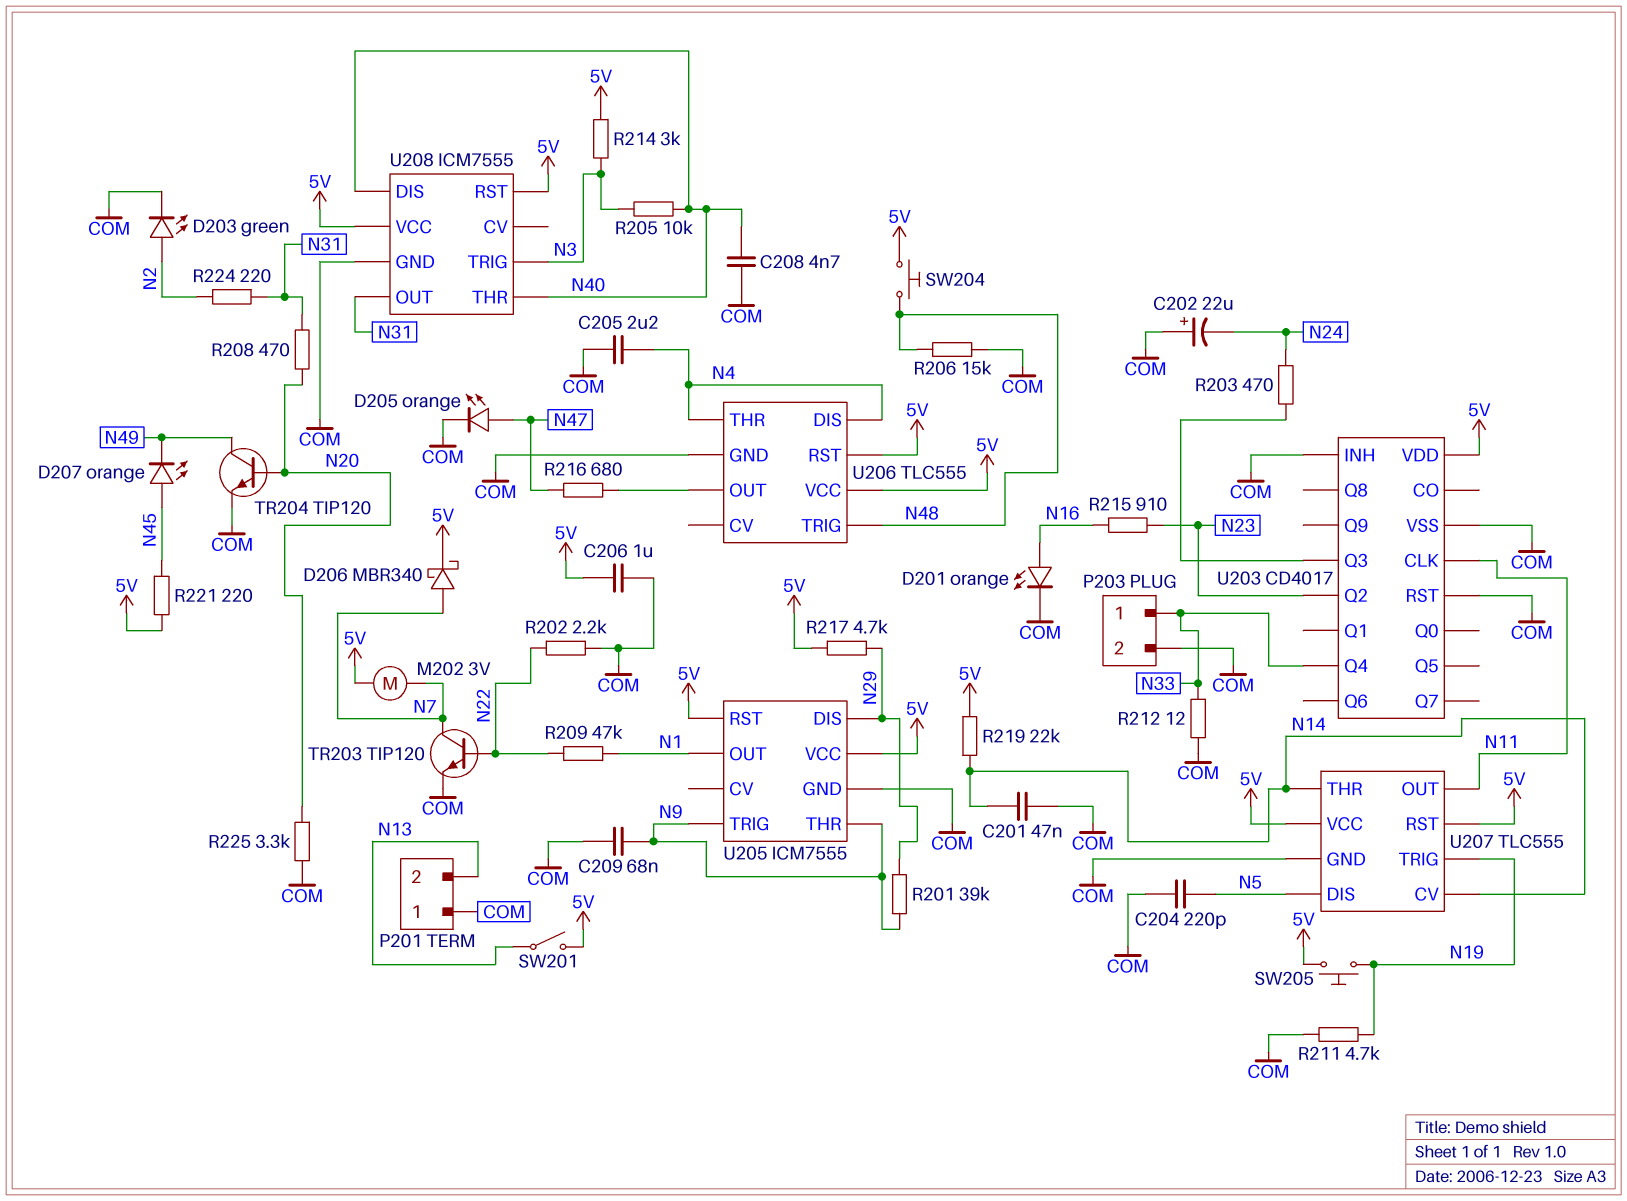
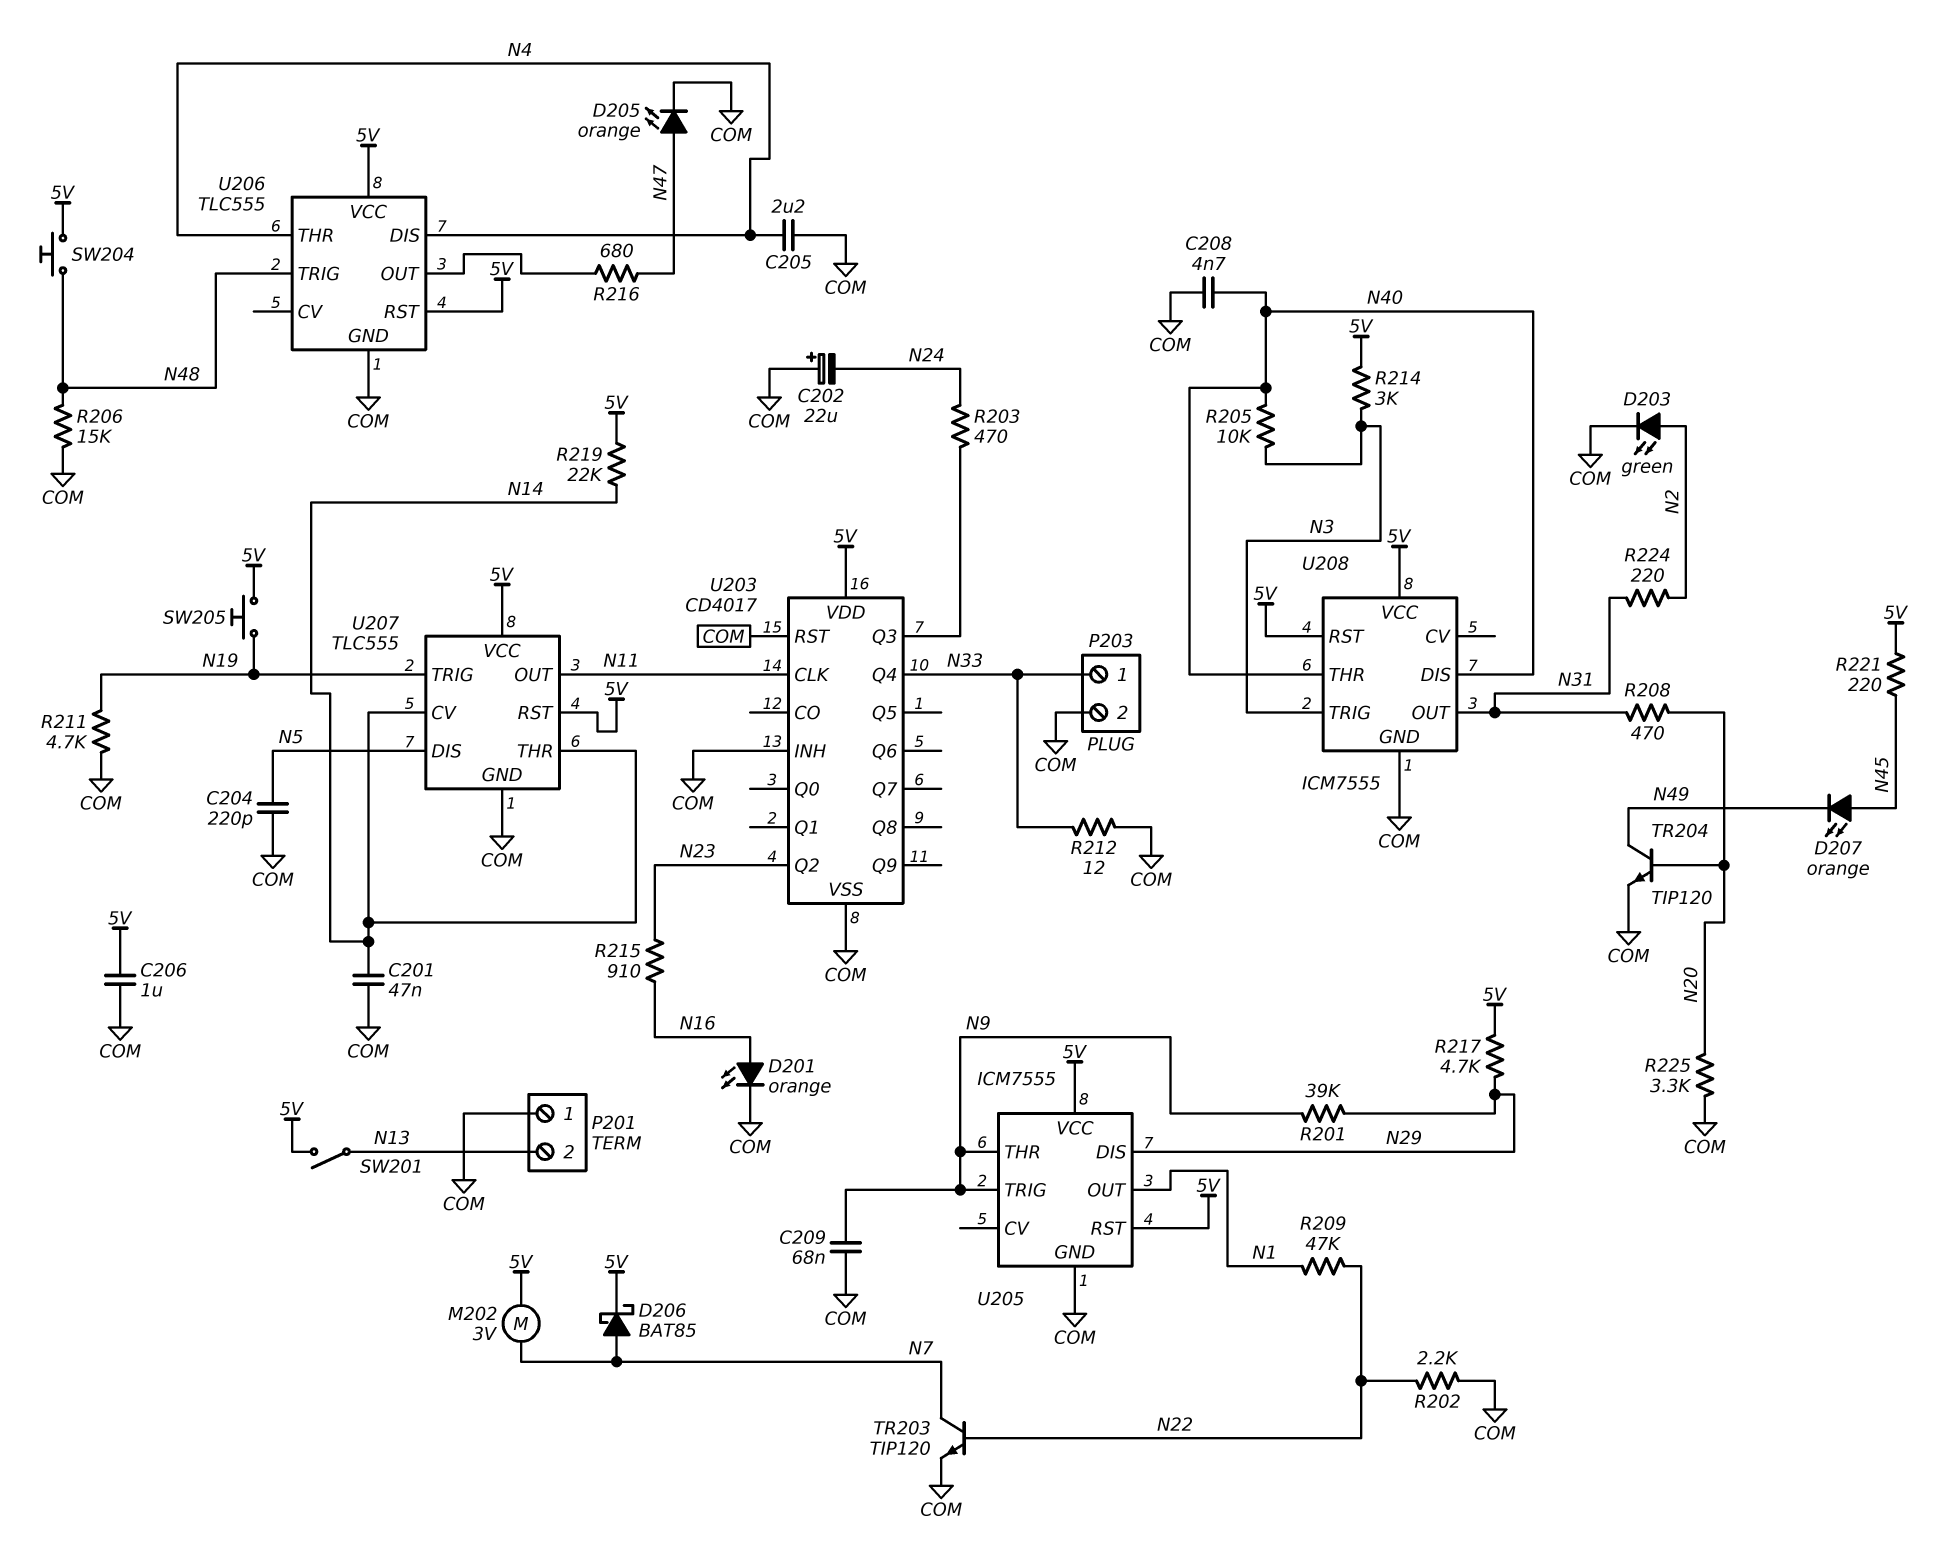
D206: schottky MBR340 (A N7, K 5V) -> schottky BAT85 (A N7, K 5V)

